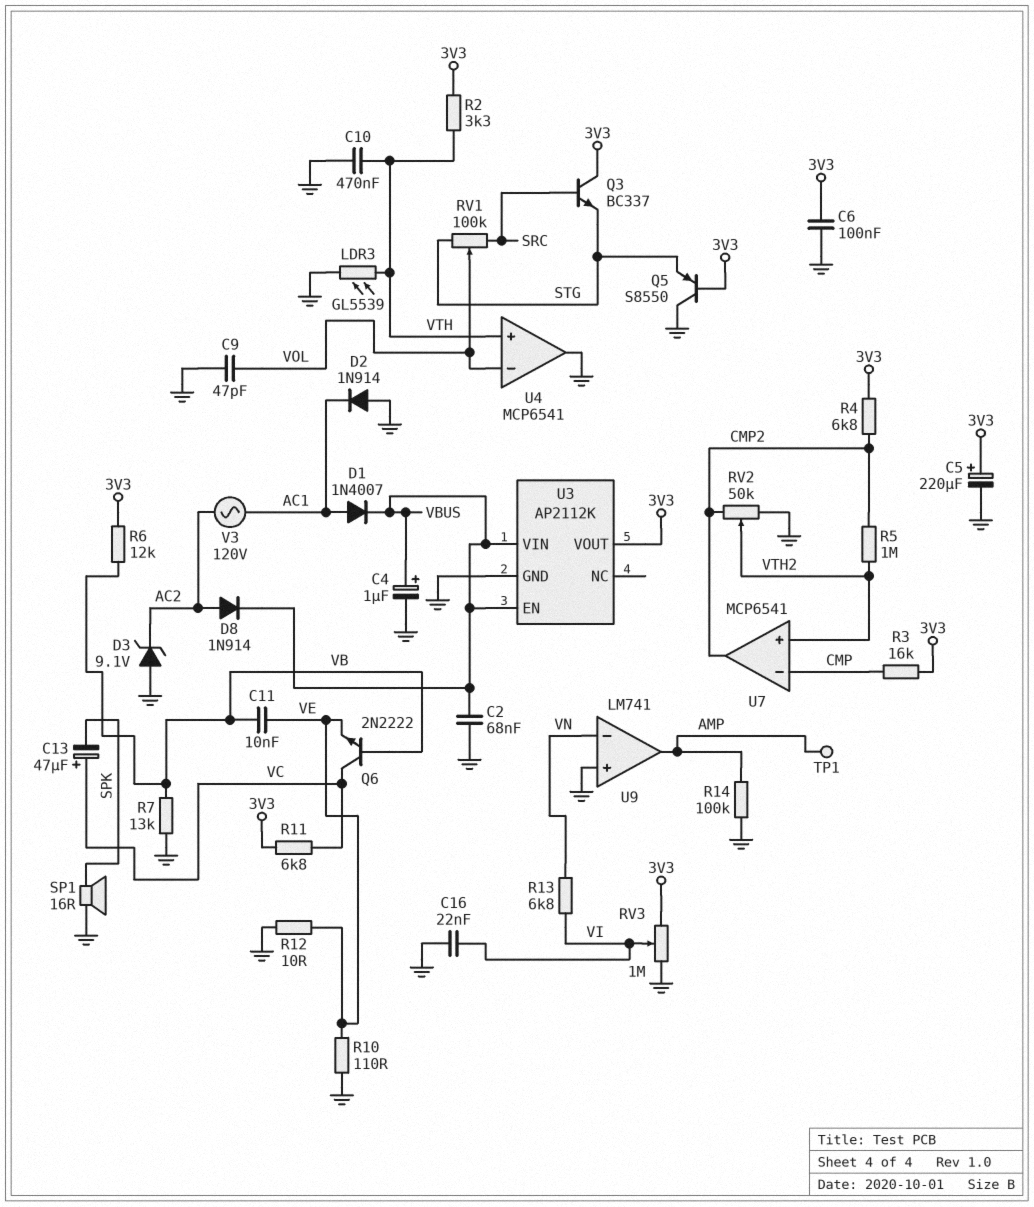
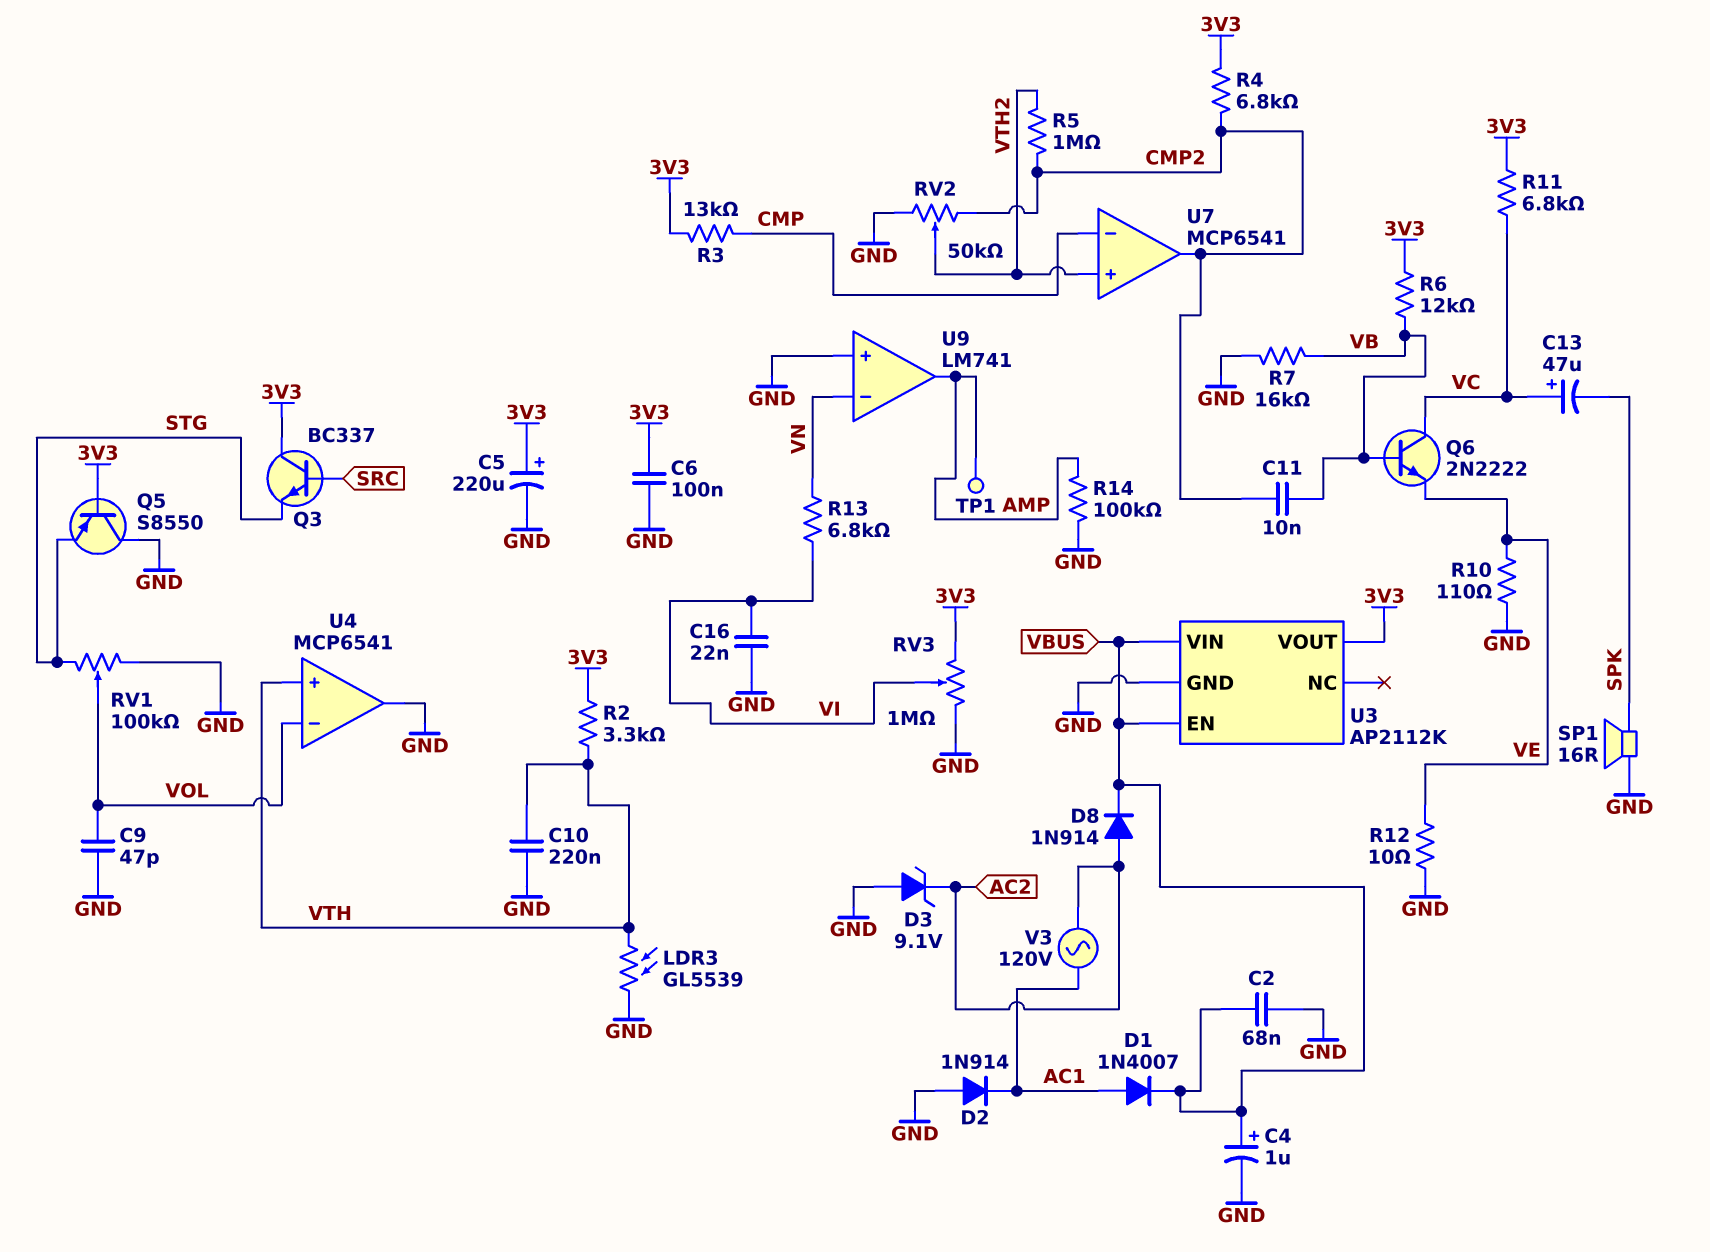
C10: 470nF (GND, VTH) -> 220nF (GND, VTH)
C11: 10nF (VB, VE) -> 10nF (CMP2, VB)
R3: 16k (3V3, CMP) -> 13k (3V3, CMP)
R7: 13k (GND, VB) -> 16k (GND, VB)
RV1: 100k (SRC, STG, wiper VOL) -> 100k (GND, STG, wiper VOL)

